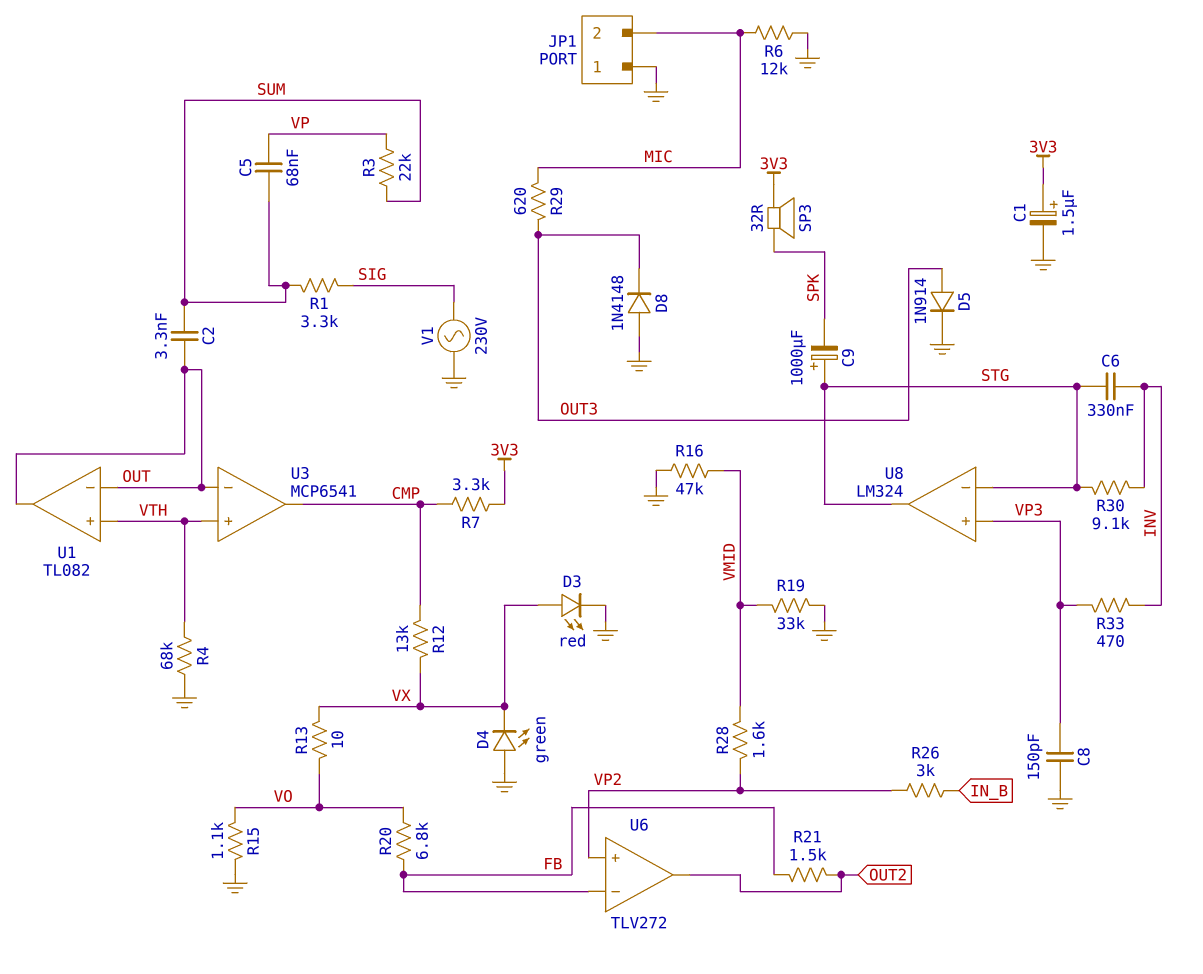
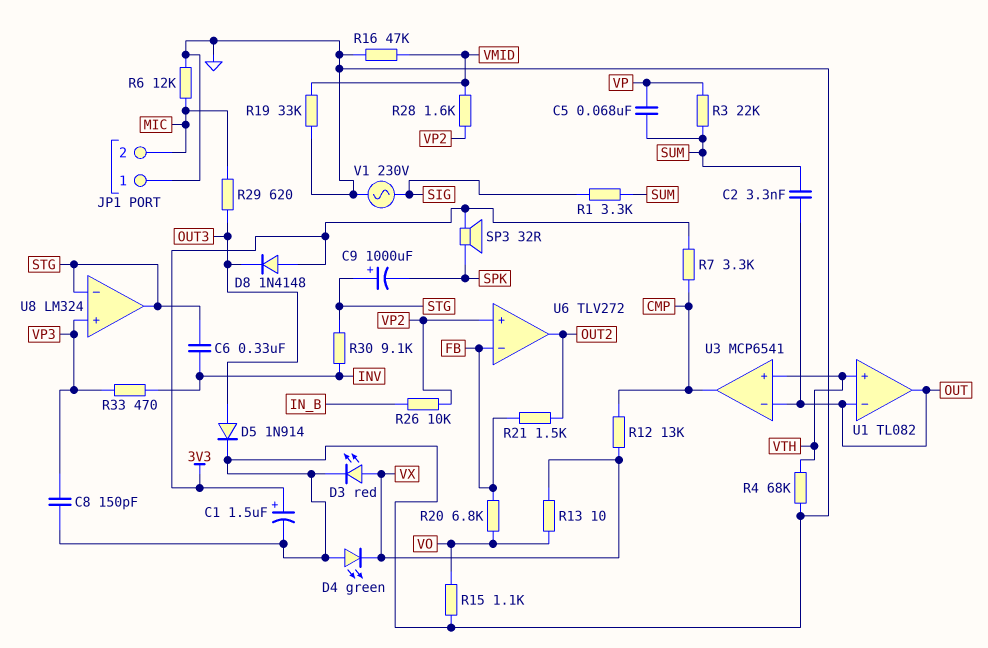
D8: diode 1N4148 (A GND, K OUT3) -> diode 1N4148 (A 3V3, K OUT3)
R26: 3k (IN_B, VP2) -> 10k (IN_B, VP2)

